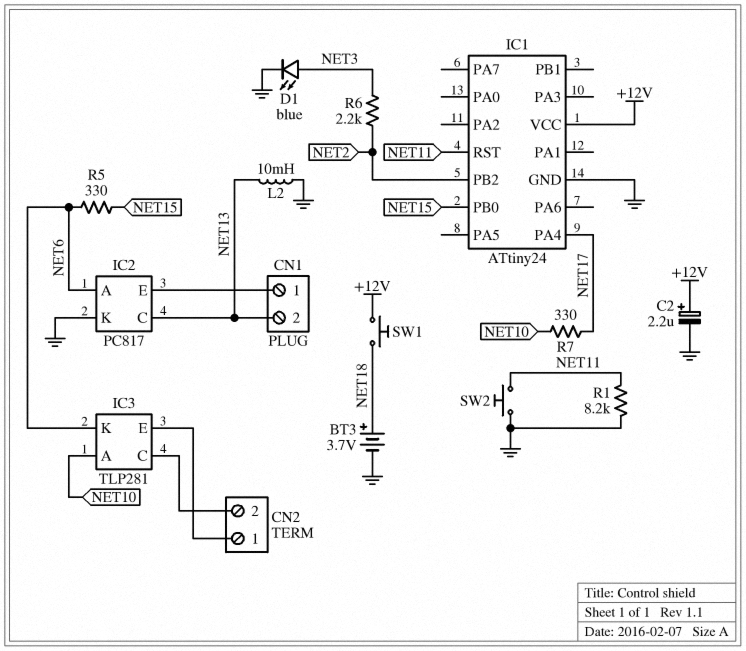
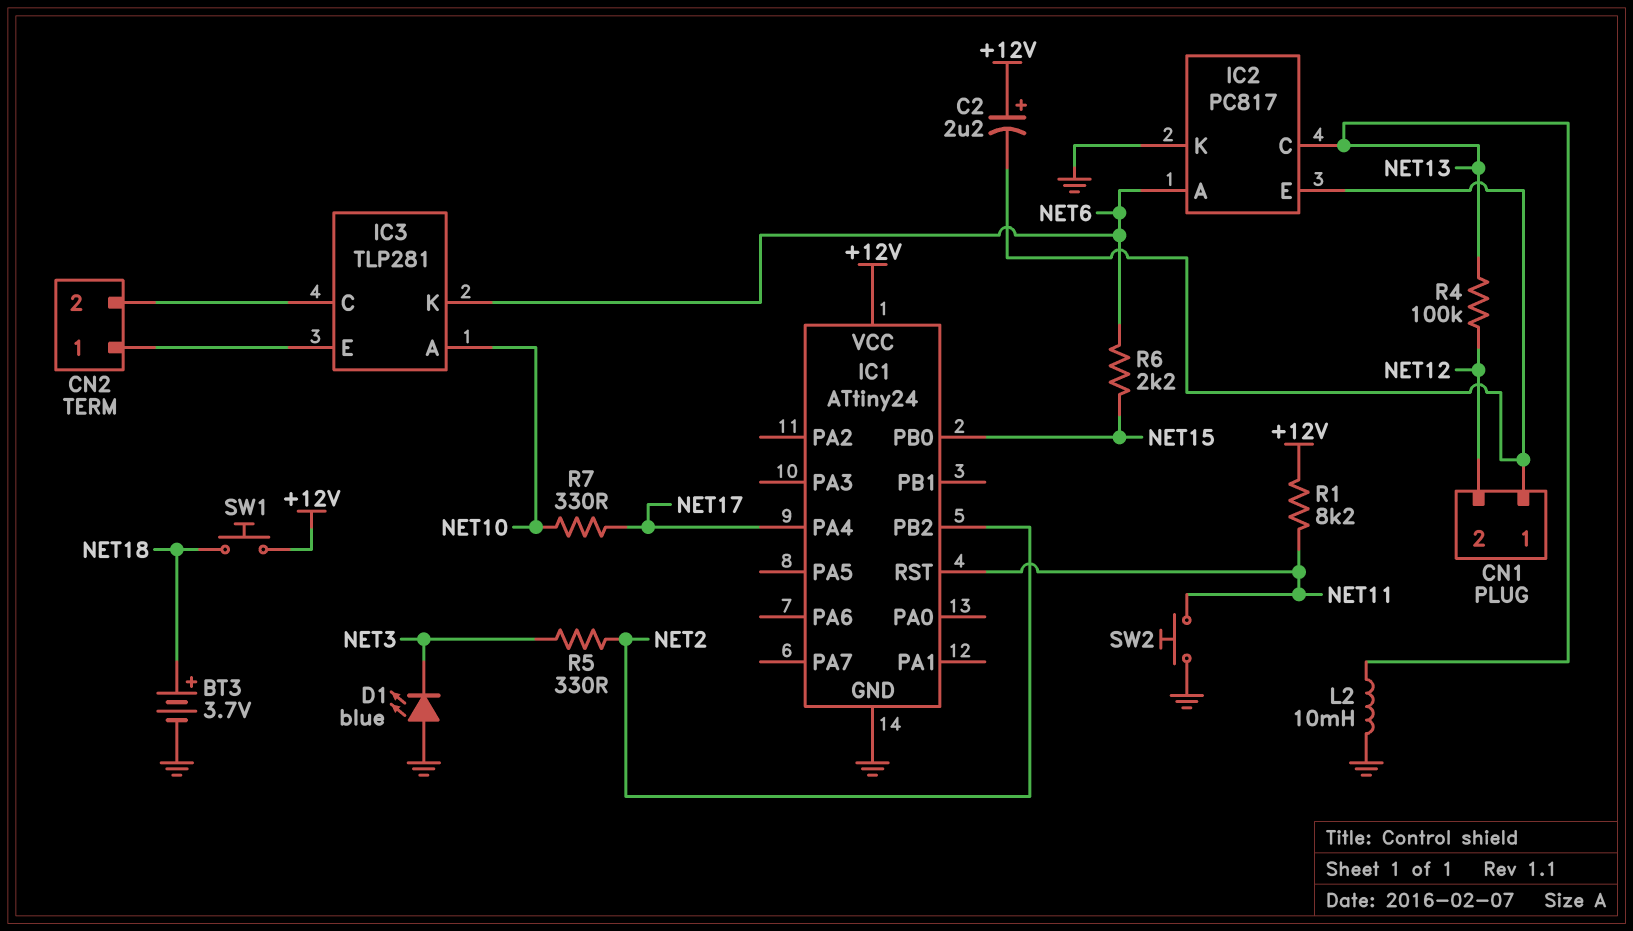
C2: 2.2uF (plus +12V, minus GND) -> 2.2uF (plus +12V, minus CN1/1)
CN1 pin 2: NET13 -> NET12
D1: LED blue (A NET3, K GND) -> LED blue (A GND, K NET3)
R1: 8.2k (GND, NET11) -> 8.2k (+12V, NET11)
R4: none -> 100k (NET12, NET13)
R5: 330 (NET6, NET15) -> 330 (NET2, NET3)
R6: 2.2k (NET2, NET3) -> 2.2k (NET6, NET15)

